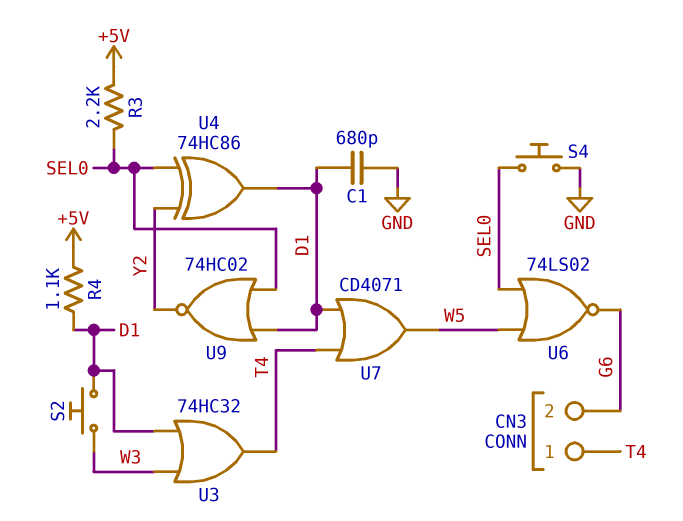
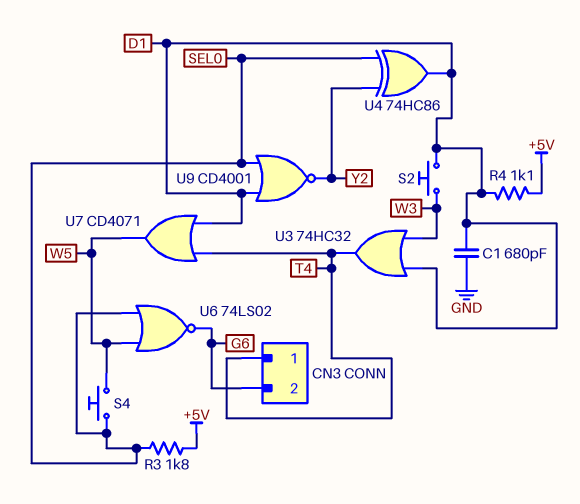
R3: 2.2k (+5V, SEL0) -> 1.8k (+5V, SEL0)
S4: button (GND, SEL0) -> button (SEL0, W5)
U9: NOR 74HC02 (in D1, in SEL0, out Y2) -> NOR CD4001 (in D1, in SEL0, out Y2)

